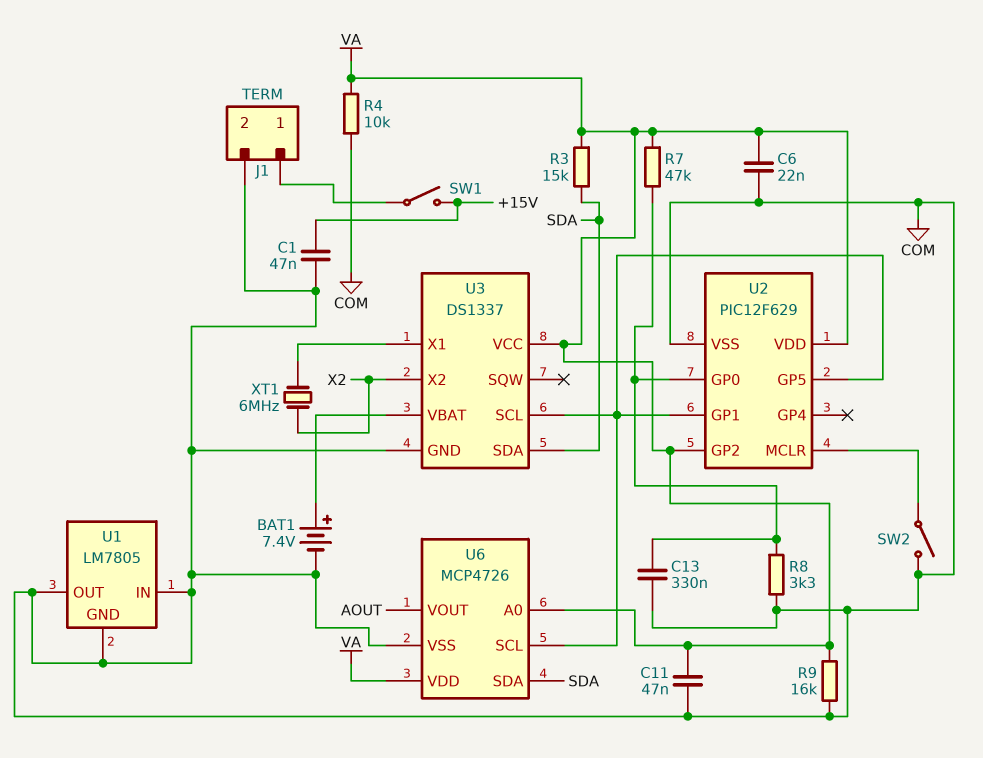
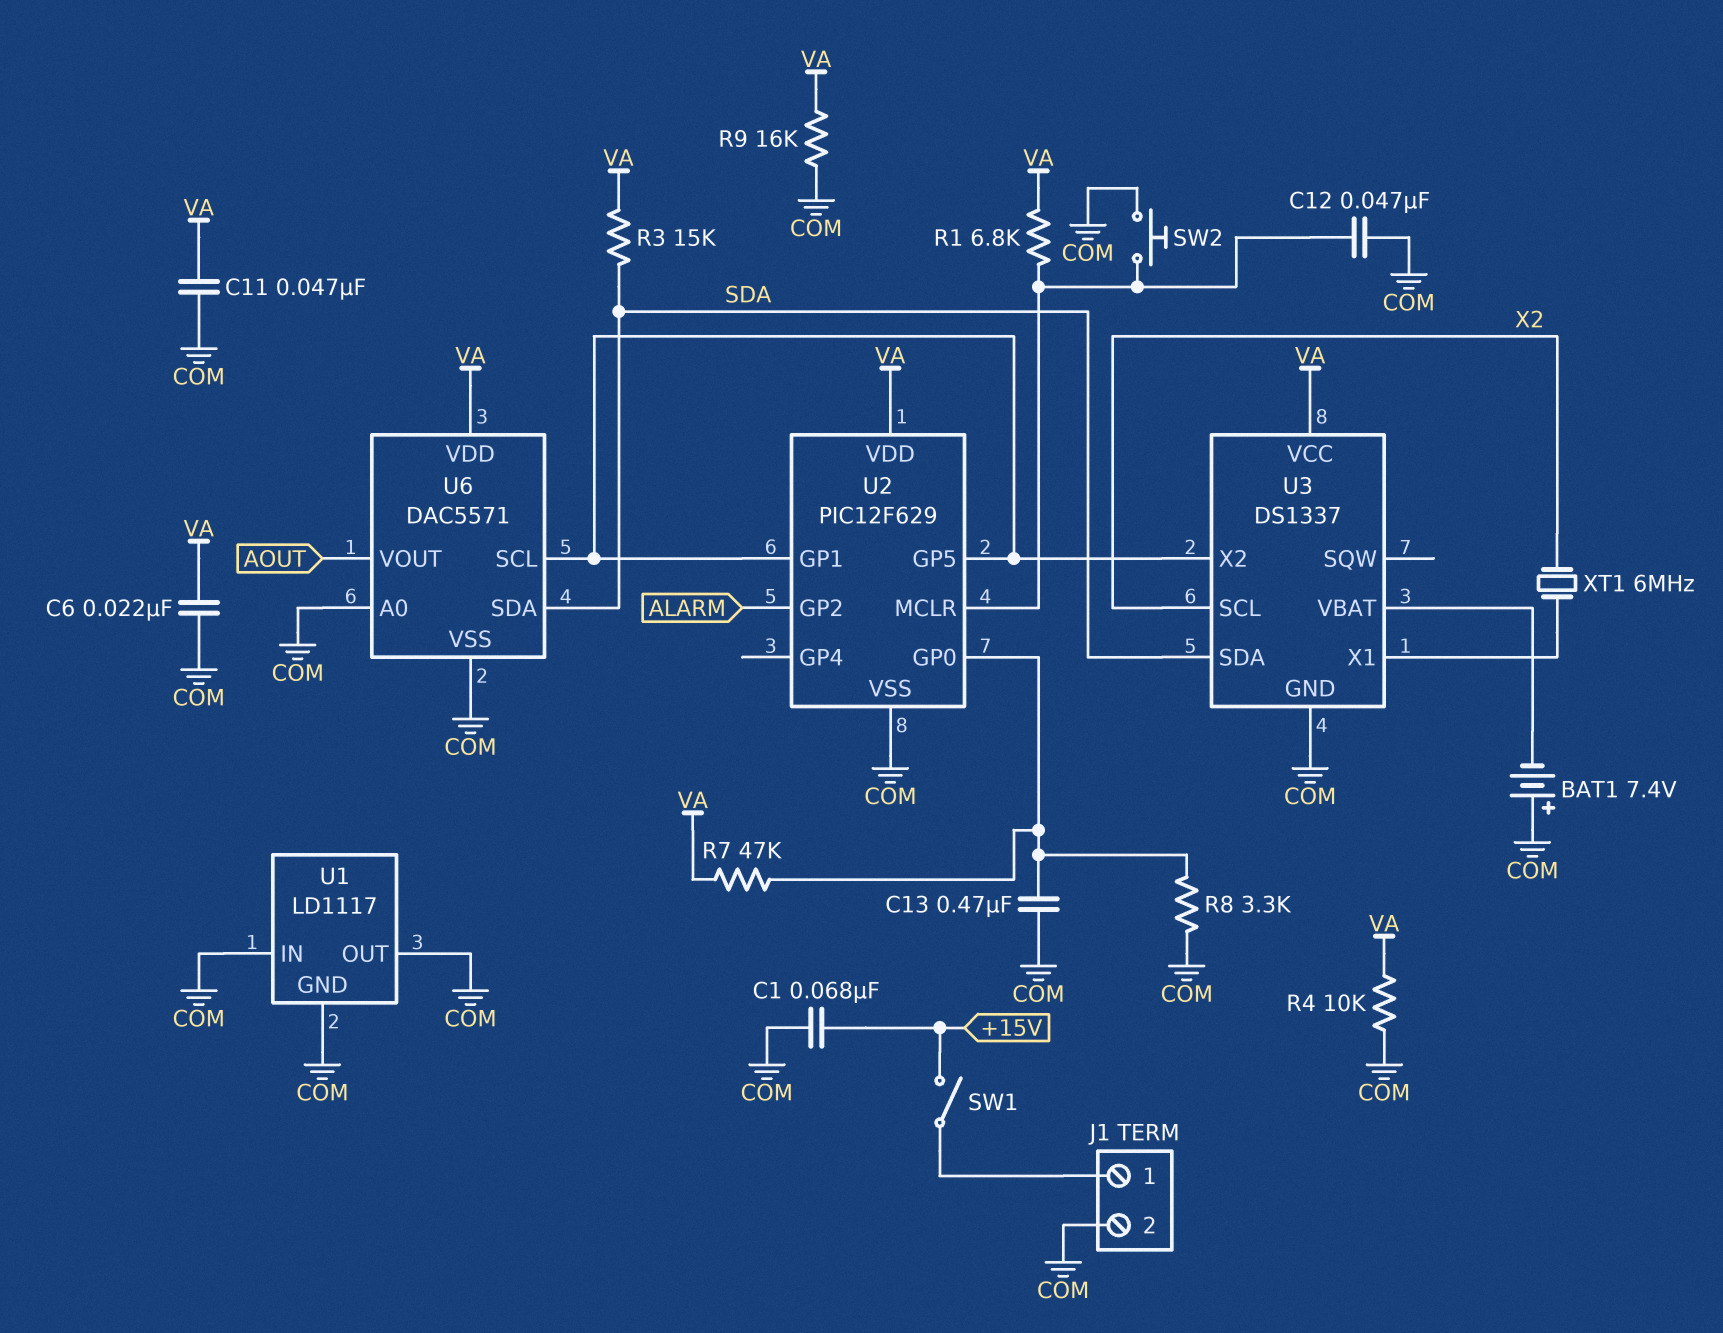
BAT1: 7.4V (plus U3/VBAT, minus COM) -> 7.4V (plus COM, minus U3/VBAT)
C1: 47nF (+15V, COM) -> 68nF (+15V, COM)
C12: none -> 47nF (COM, U2/MCLR)
C13: 330nF (COM, U2/GP0) -> 470nF (COM, U2/GP0)
R1: none -> 6.8k (U2/MCLR, VA)
SW2: switch (COM, U2/MCLR) -> button (COM, U2/MCLR)
U1: LM7805 -> LD1117
U2 pin GP2: VA -> ALARM
U3 pin SCL: U2/GP1 -> X2
U3 pin X2: X2 -> U2/GP1
U6: MCP4726 -> DAC5571
U6 pin A0: VA -> COM

